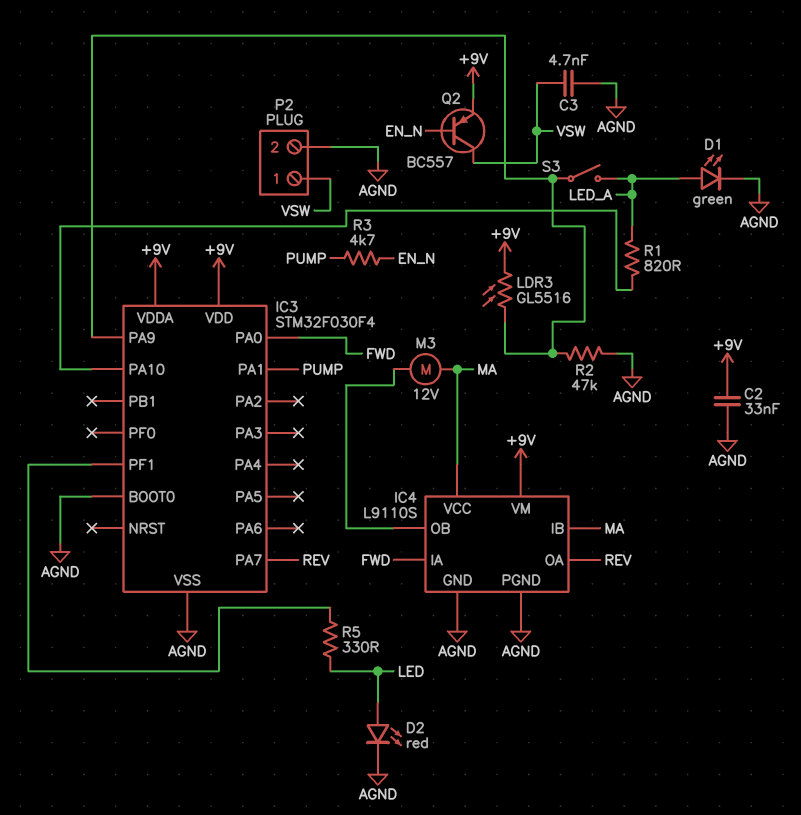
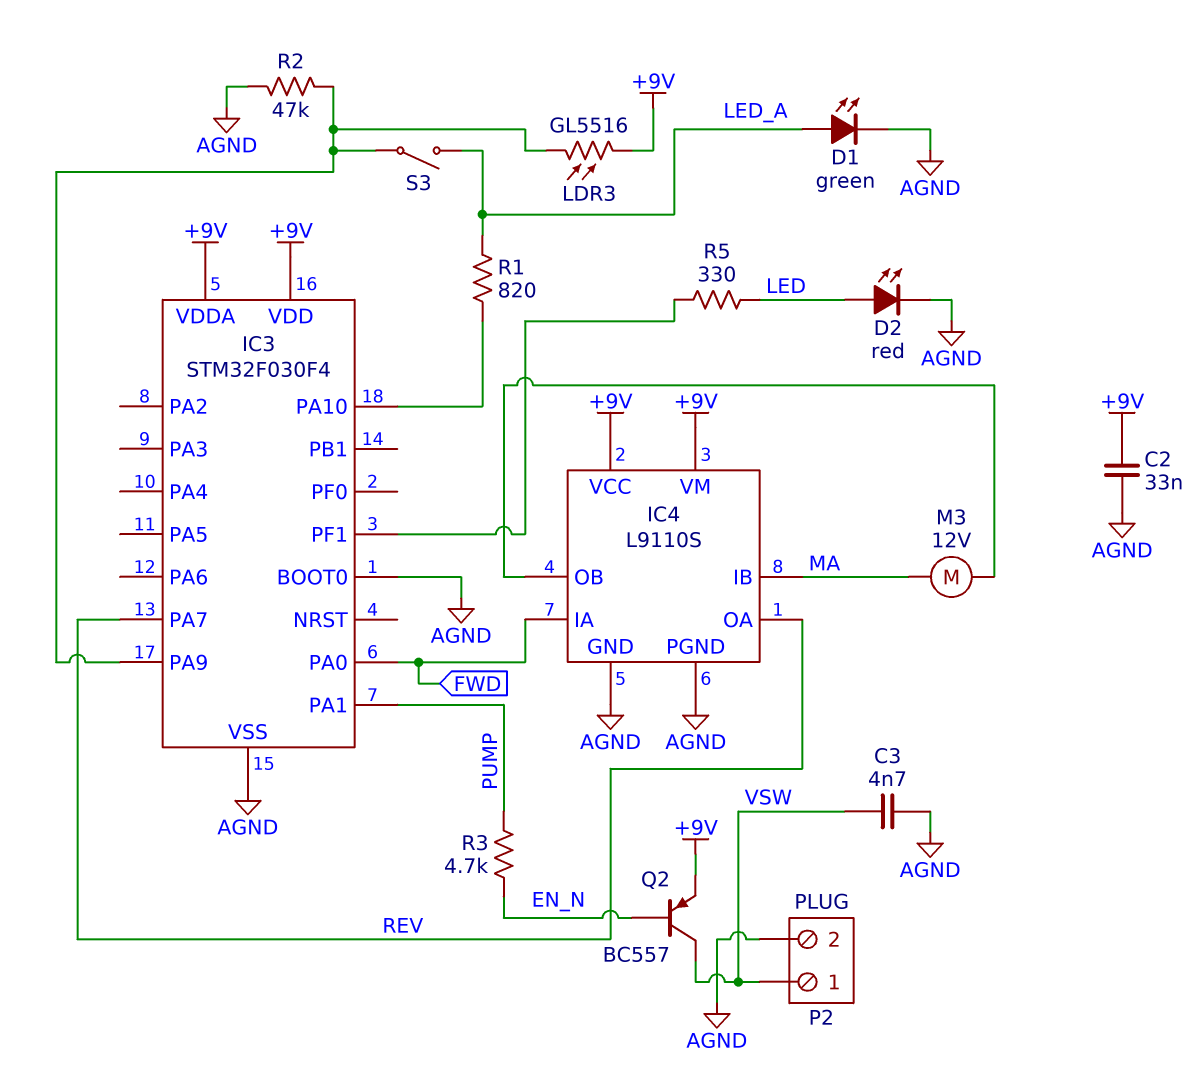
IC4 pin VCC: MA -> +9V

